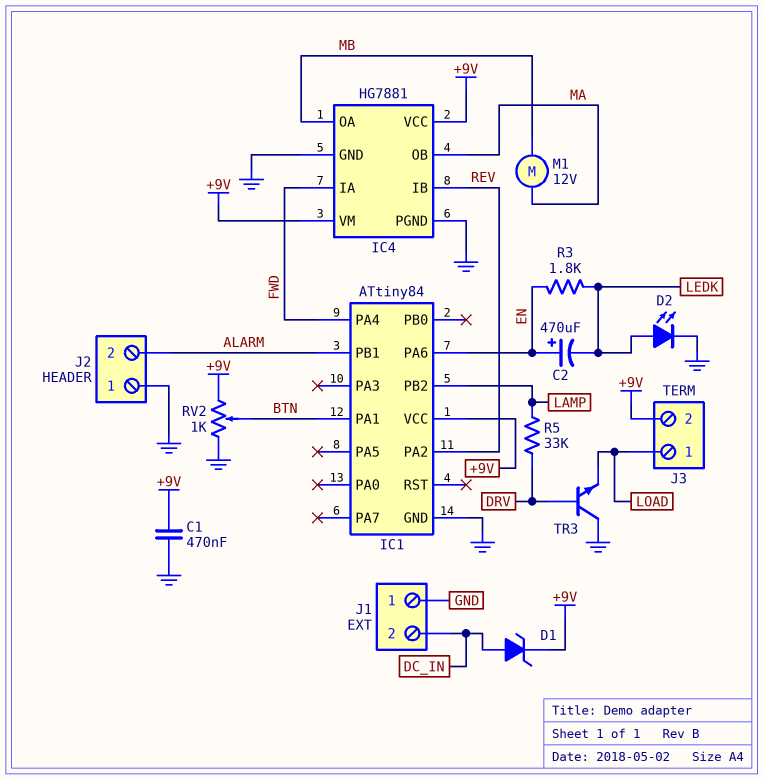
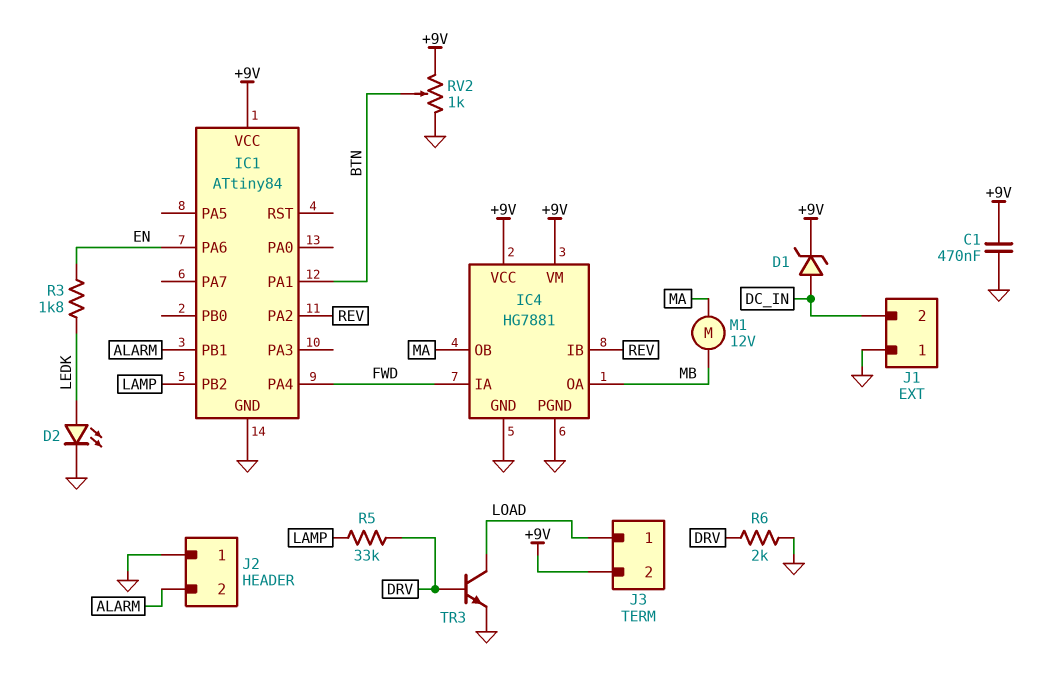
C2: 470uF (plus EN, minus LEDK) -> none
R6: none -> 2k (DRV, GND)
TR3: NPN (B DRV, C GND, E LOAD) -> NPN (B DRV, C LOAD, E GND)

